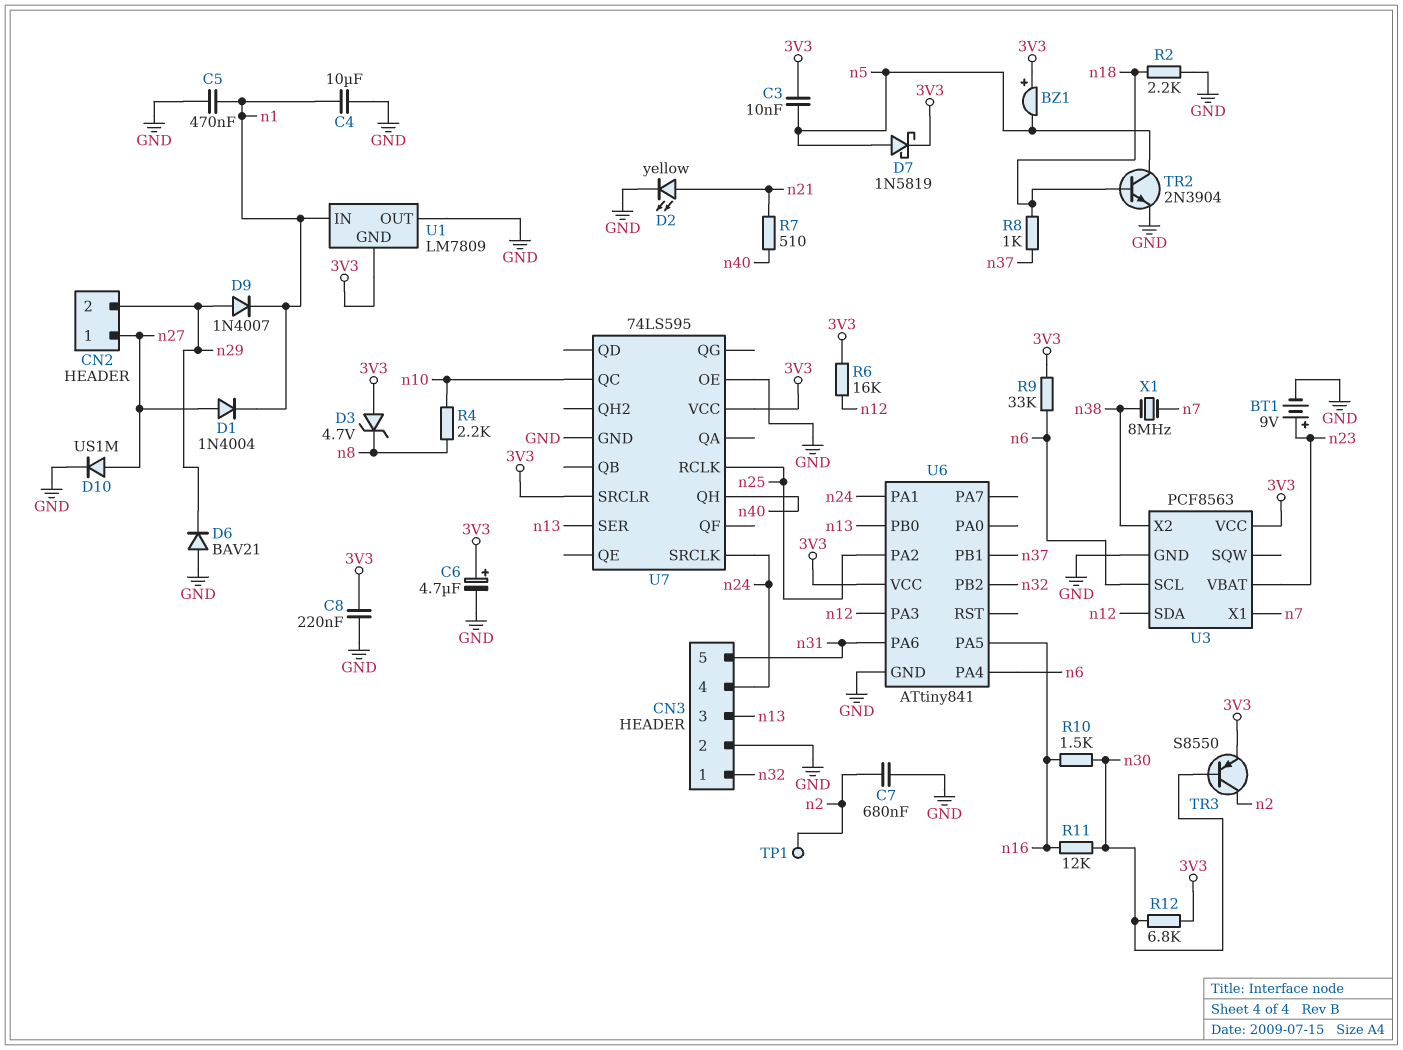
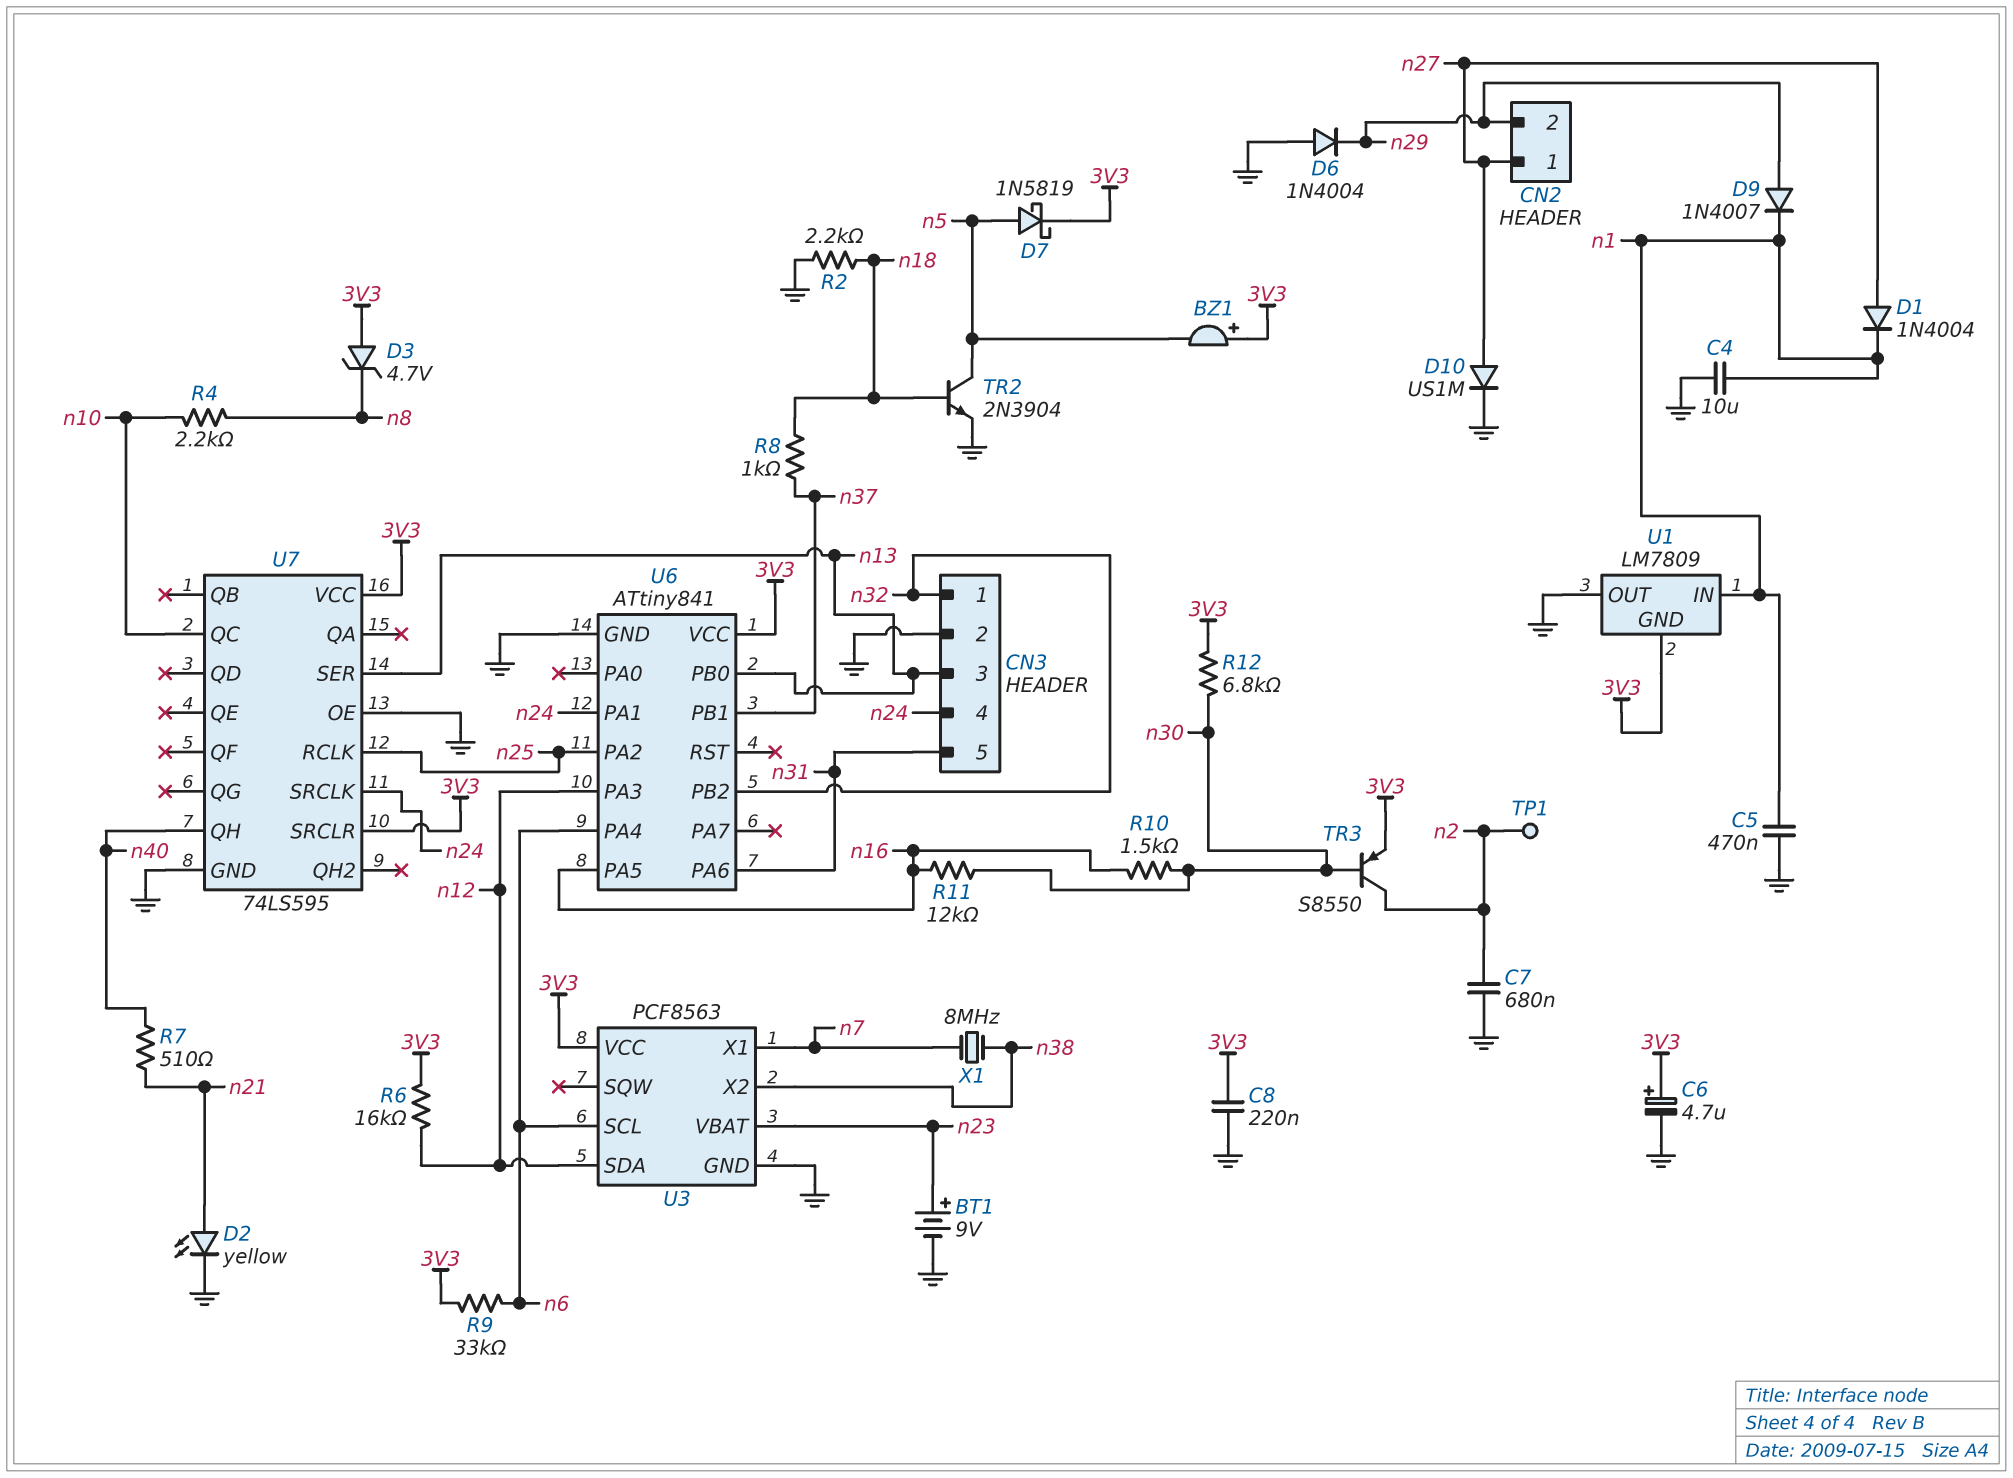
C3: 10nF (3V3, n5) -> none
D6: diode BAV21 (A GND, K n29) -> diode 1N4004 (A GND, K n29)

